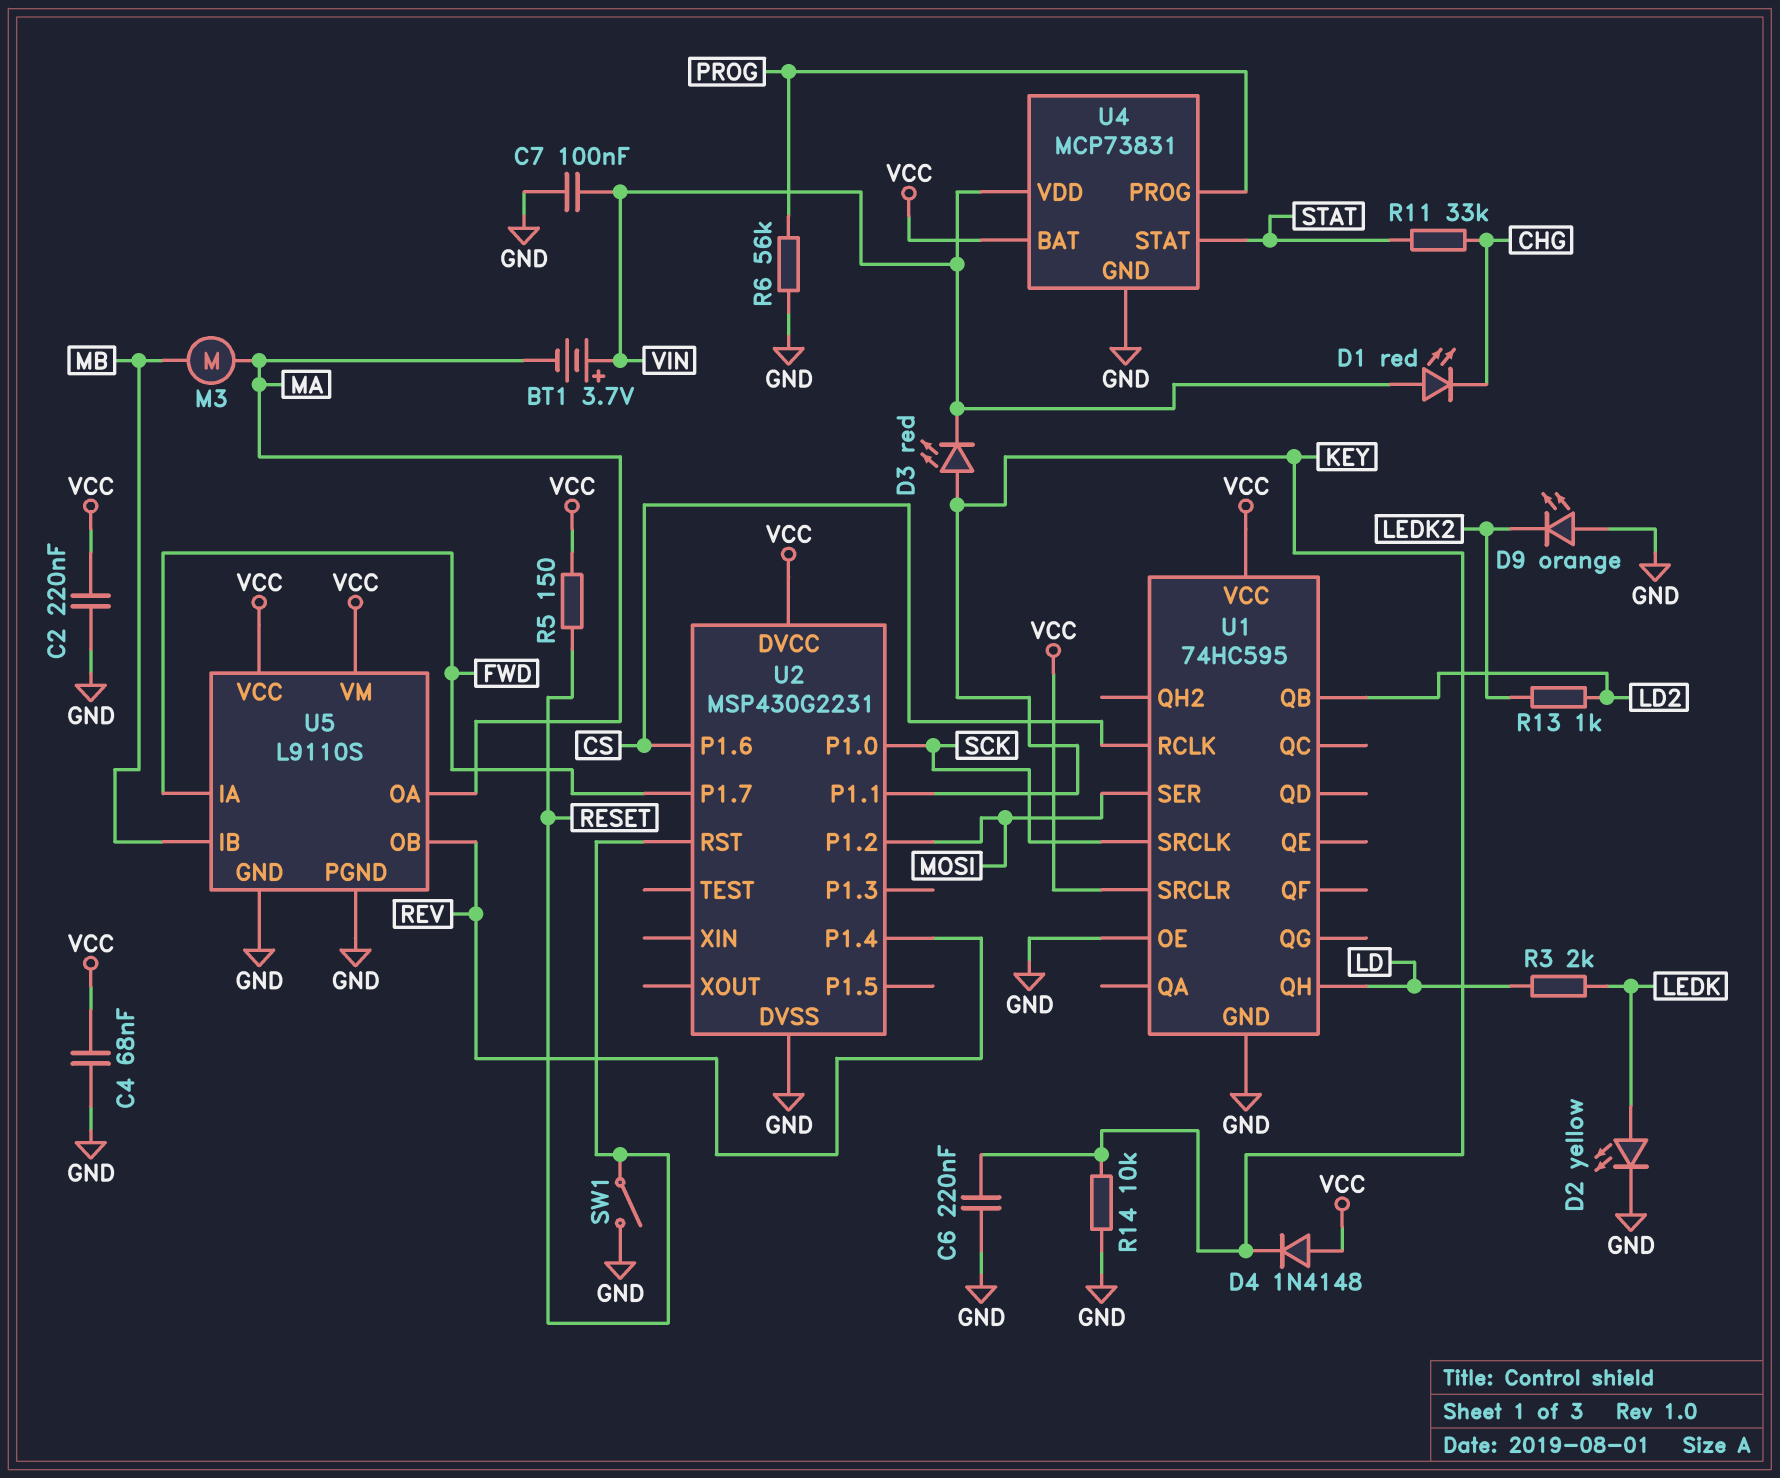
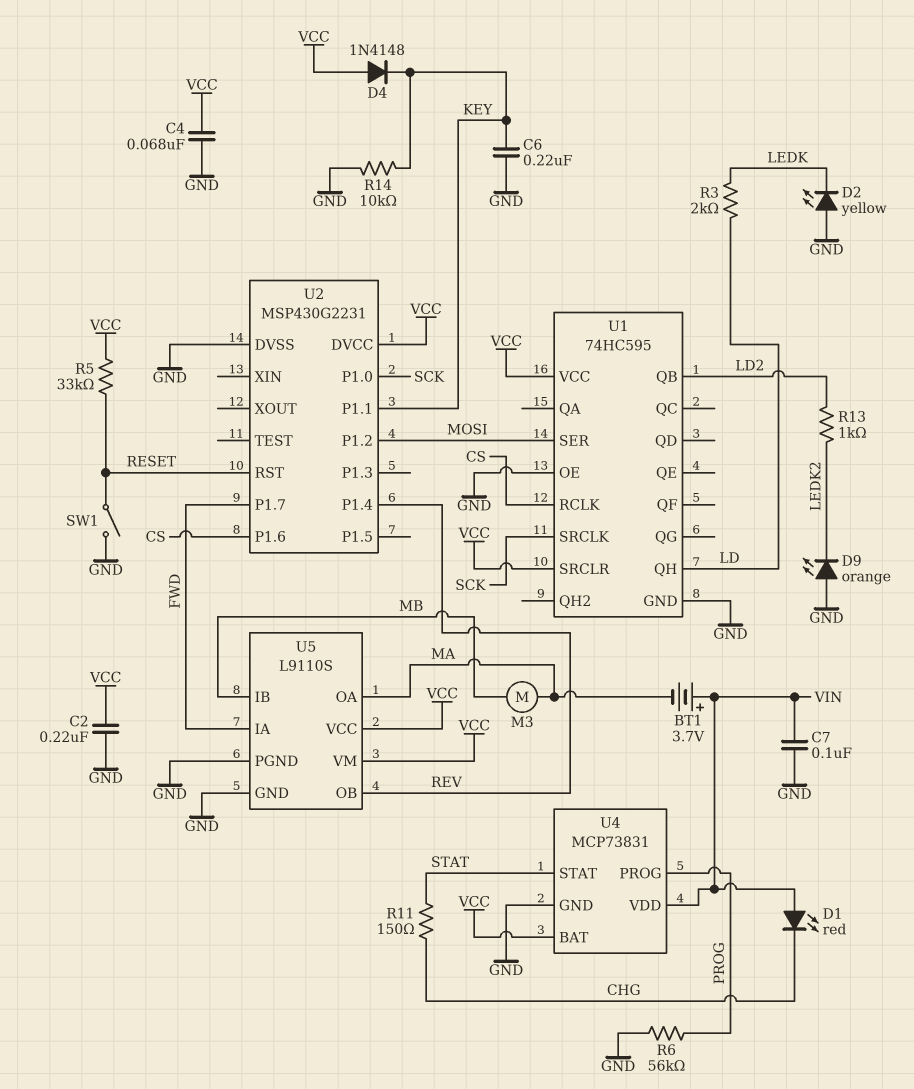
D2: LED yellow (A LEDK, K GND) -> LED yellow (A GND, K LEDK)
D3: LED red (A KEY, K VIN) -> none
R5: 150 (RESET, VCC) -> 33k (RESET, VCC)
R11: 33k (CHG, STAT) -> 150 (CHG, STAT)

